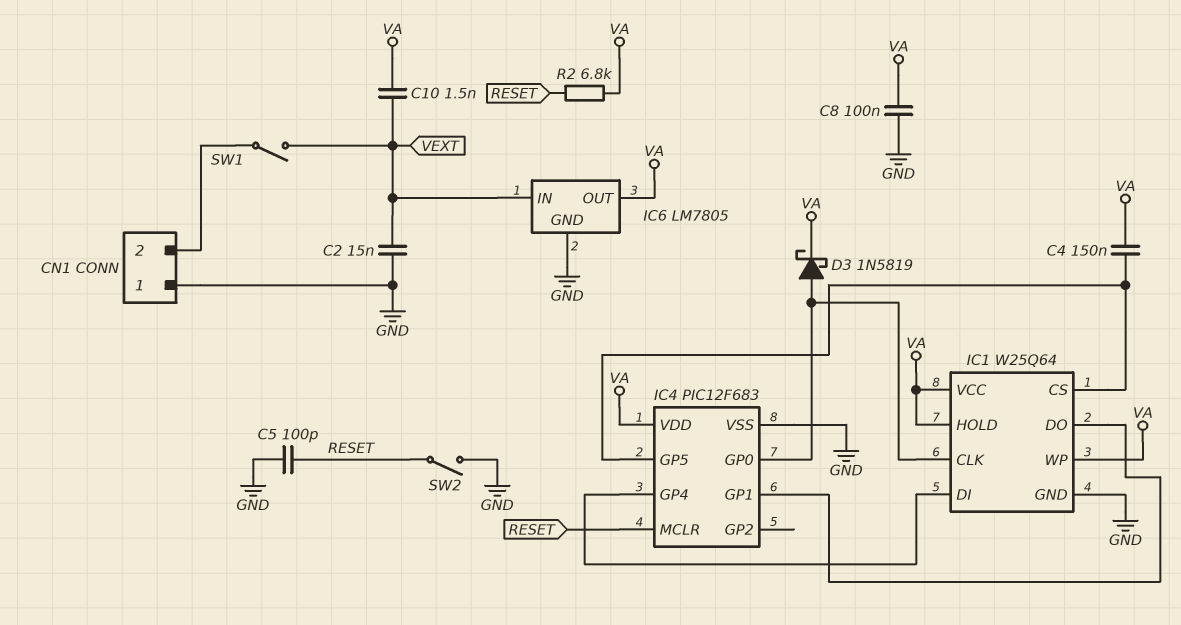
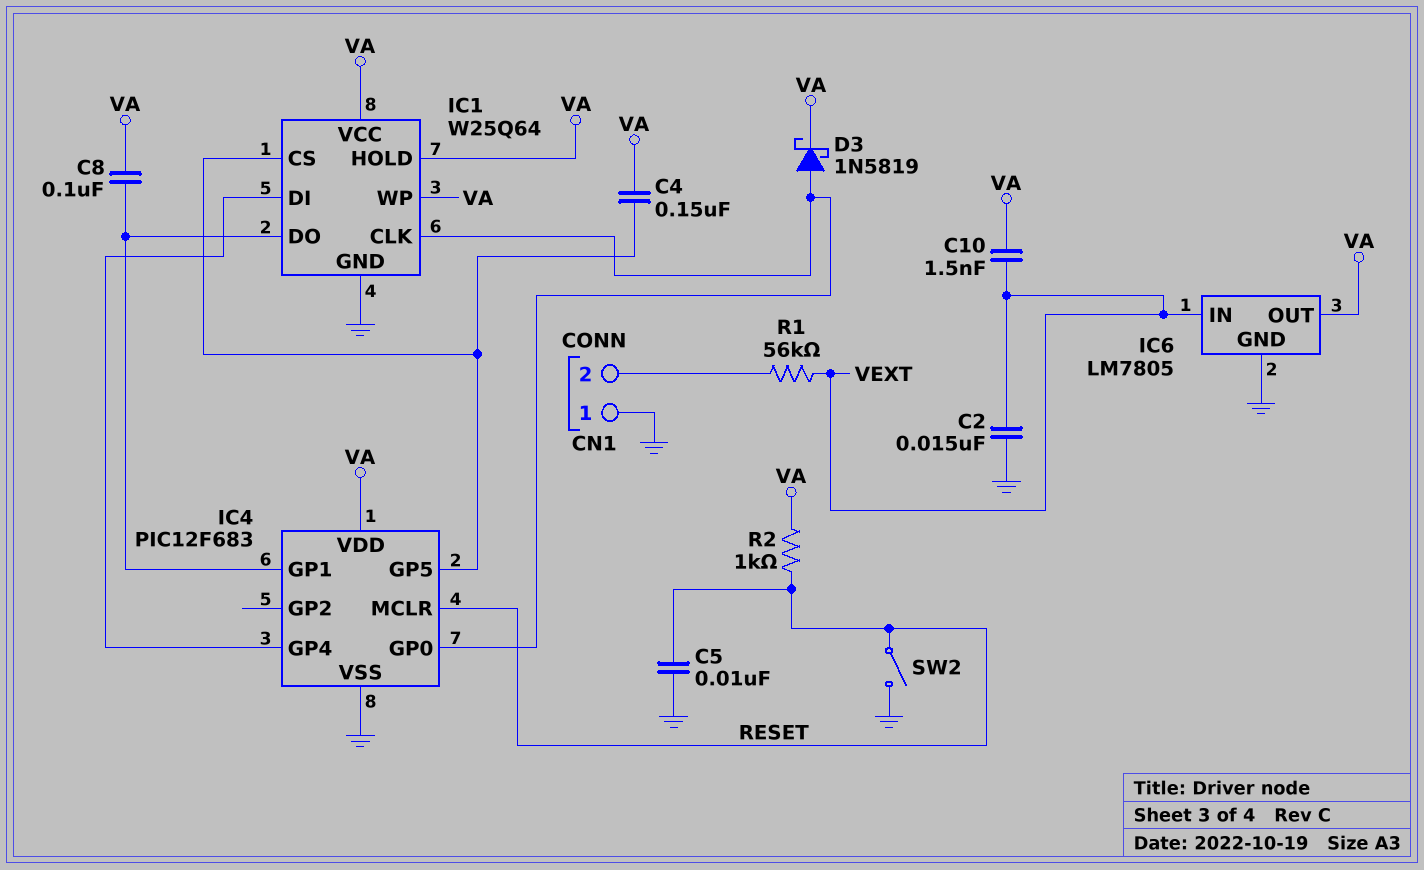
C5: 100pF (GND, RESET) -> 10nF (GND, RESET)
C8: 100nF (GND, VA) -> 100nF (IC1/DO, VA)
R1: none -> 56k (CN1/2, VEXT)
R2: 6.8k (RESET, VA) -> 1k (RESET, VA)
SW1: switch (CN1/2, VEXT) -> none

